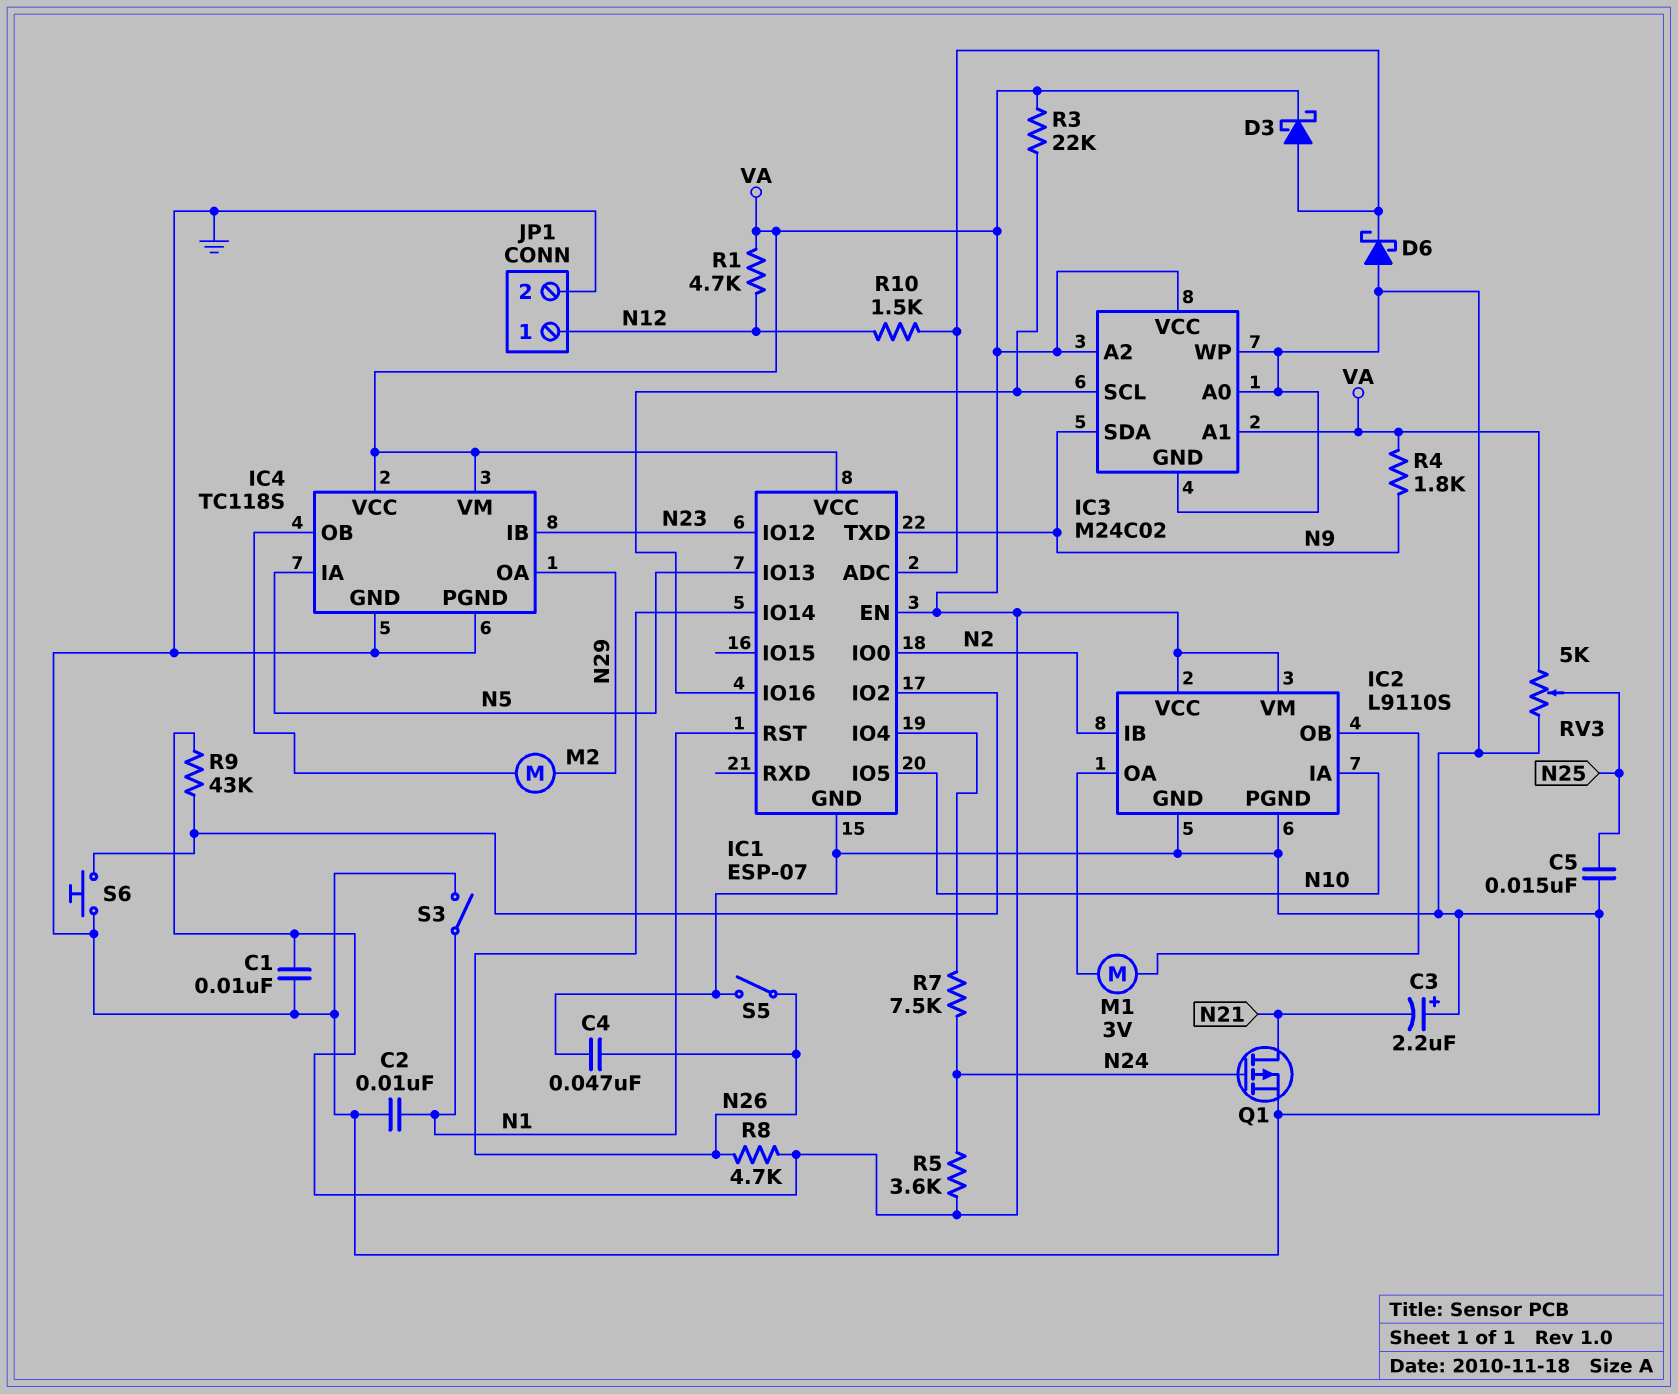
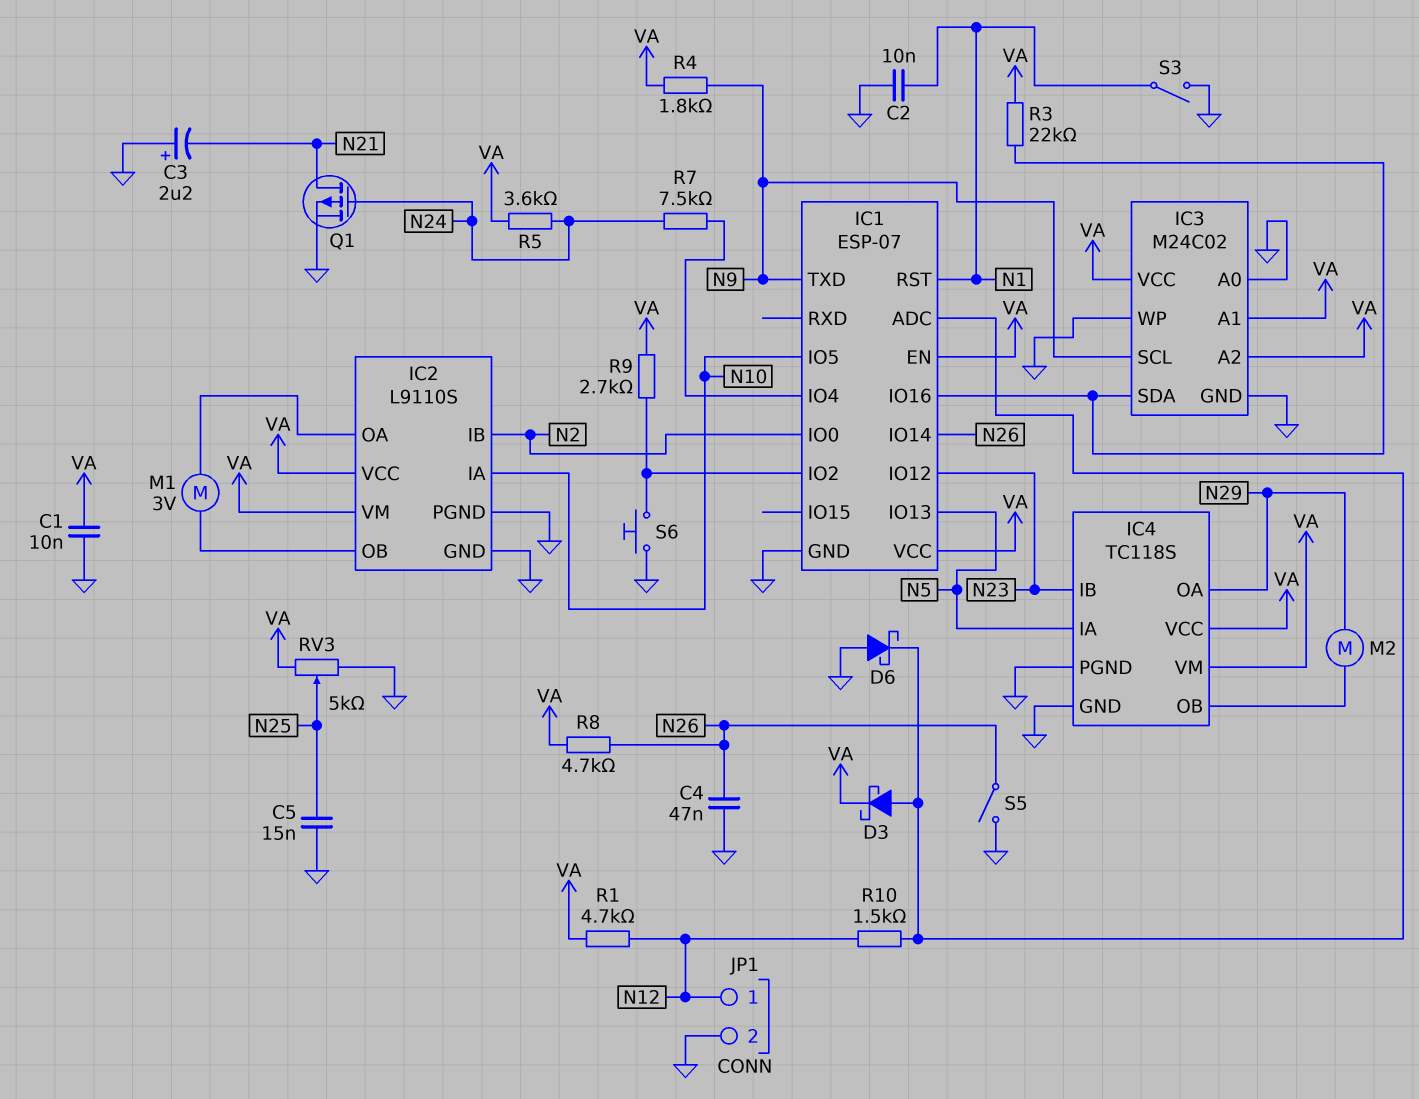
IC3 pin SCL: IC1/IO16 -> N9
IC3 pin SDA: N9 -> IC1/IO16
R9: 43k (IC1/IO2, VA) -> 2.7k (IC1/IO2, VA)

